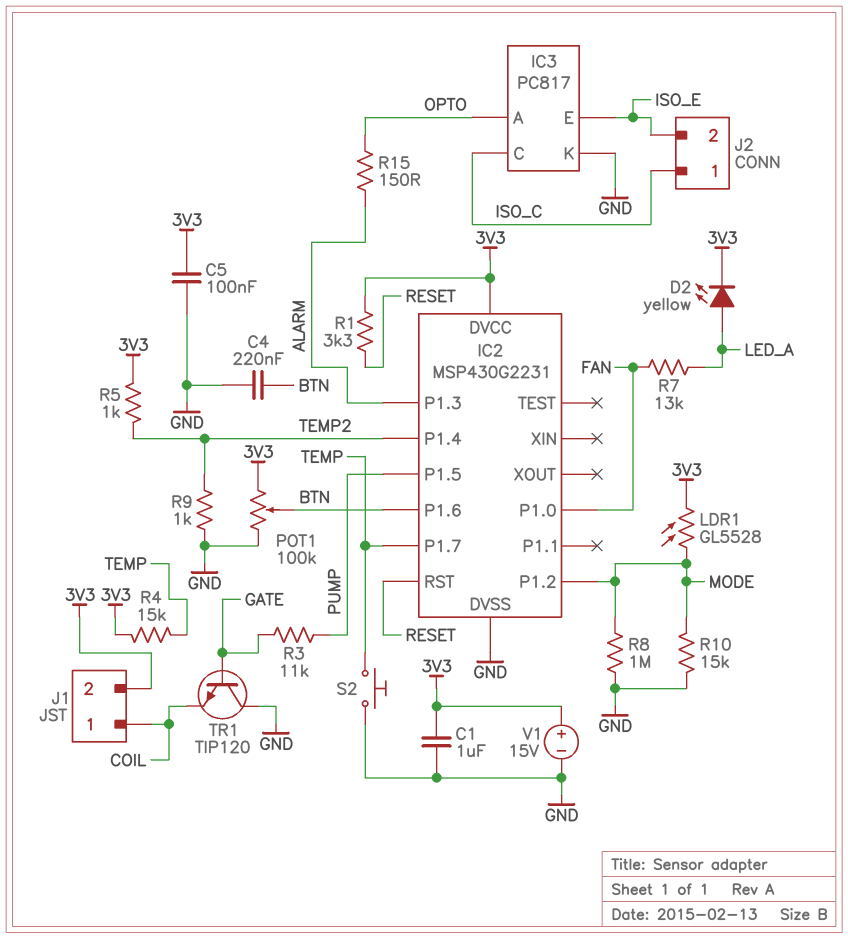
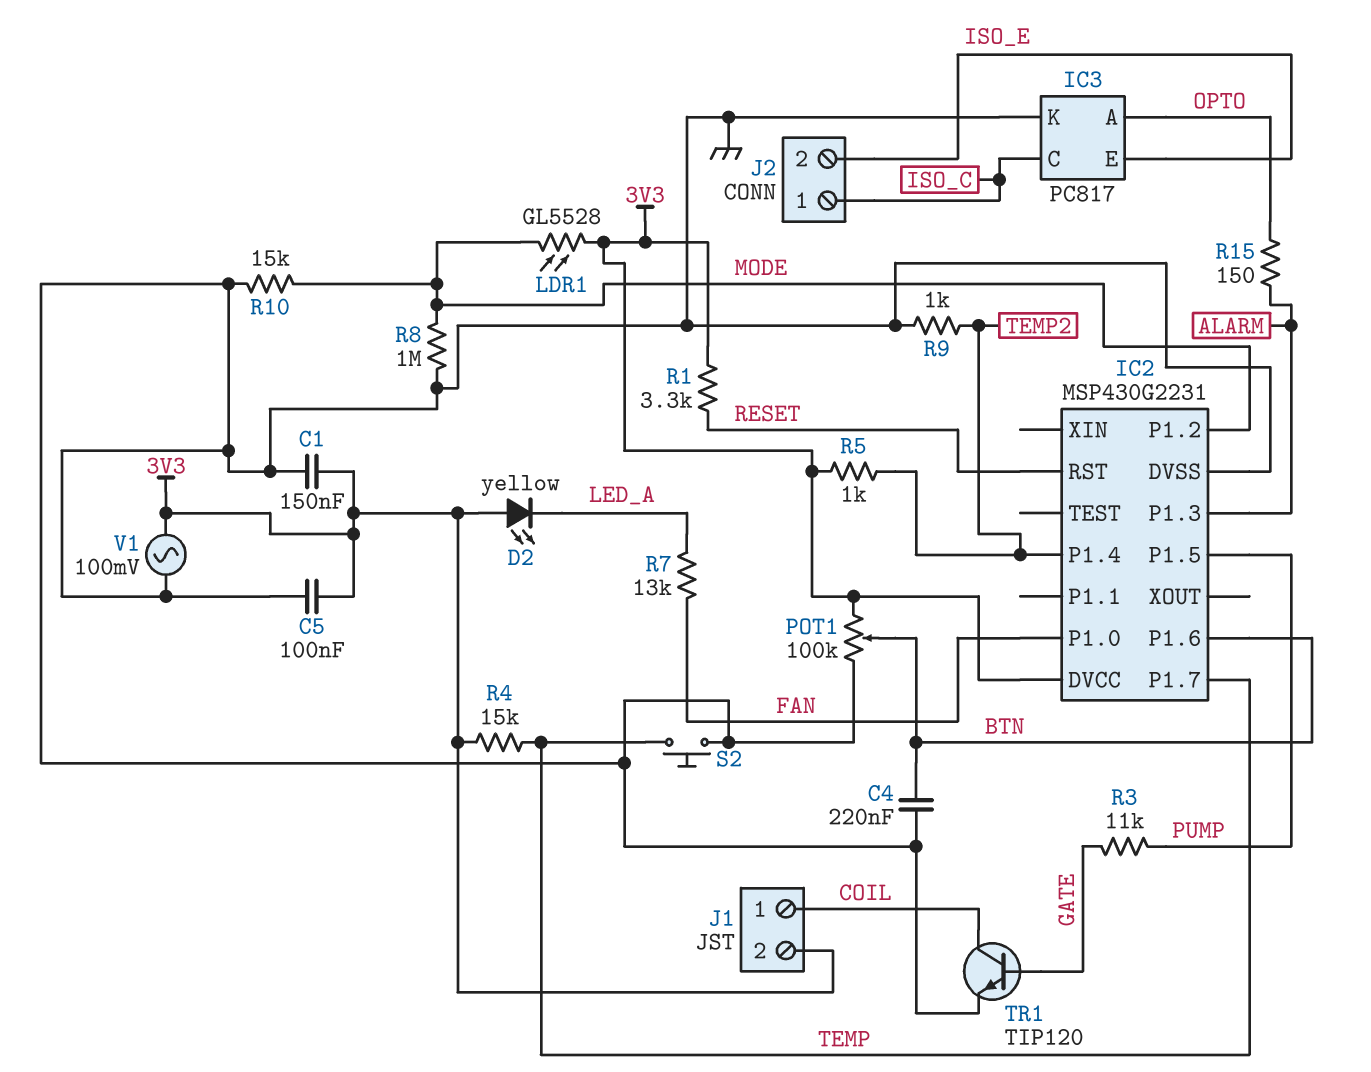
C1: 1uF (3V3, GND) -> 150nF (3V3, GND)
D2: LED yellow (A LED_A, K 3V3) -> LED yellow (A 3V3, K LED_A)
TR1: NPN TIP120 (B GATE, C GND, E COIL) -> NPN TIP120 (B GATE, C COIL, E GND)
V1: 15V (plus 3V3, minus GND) -> AC 100mV (3V3, GND)

